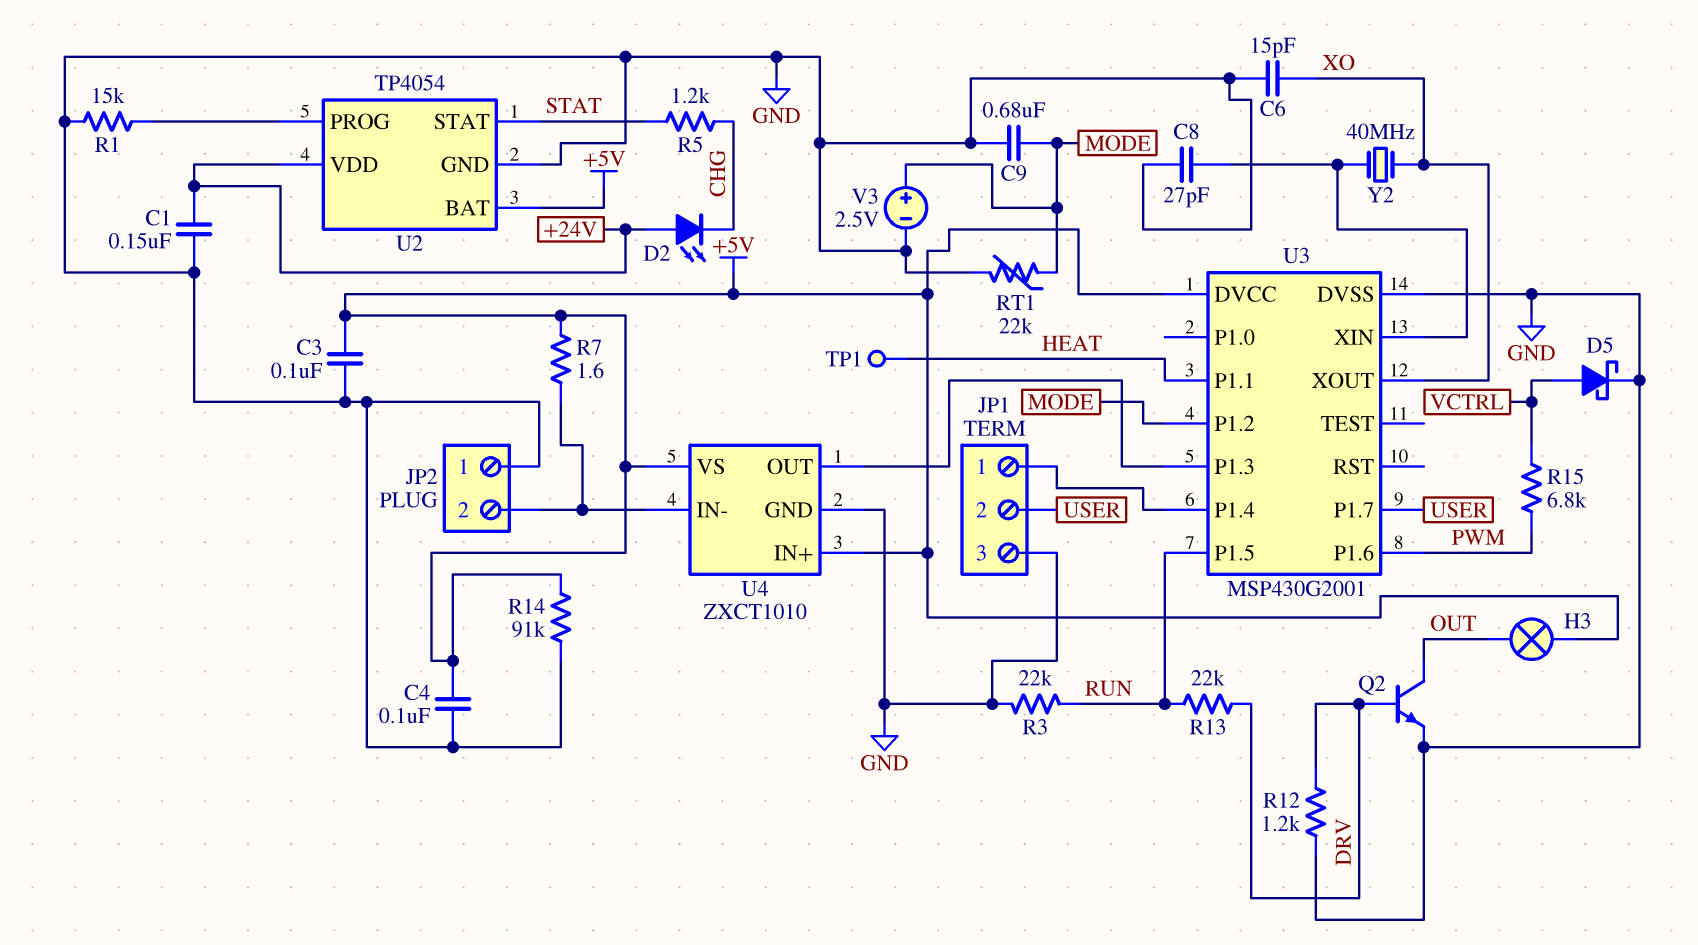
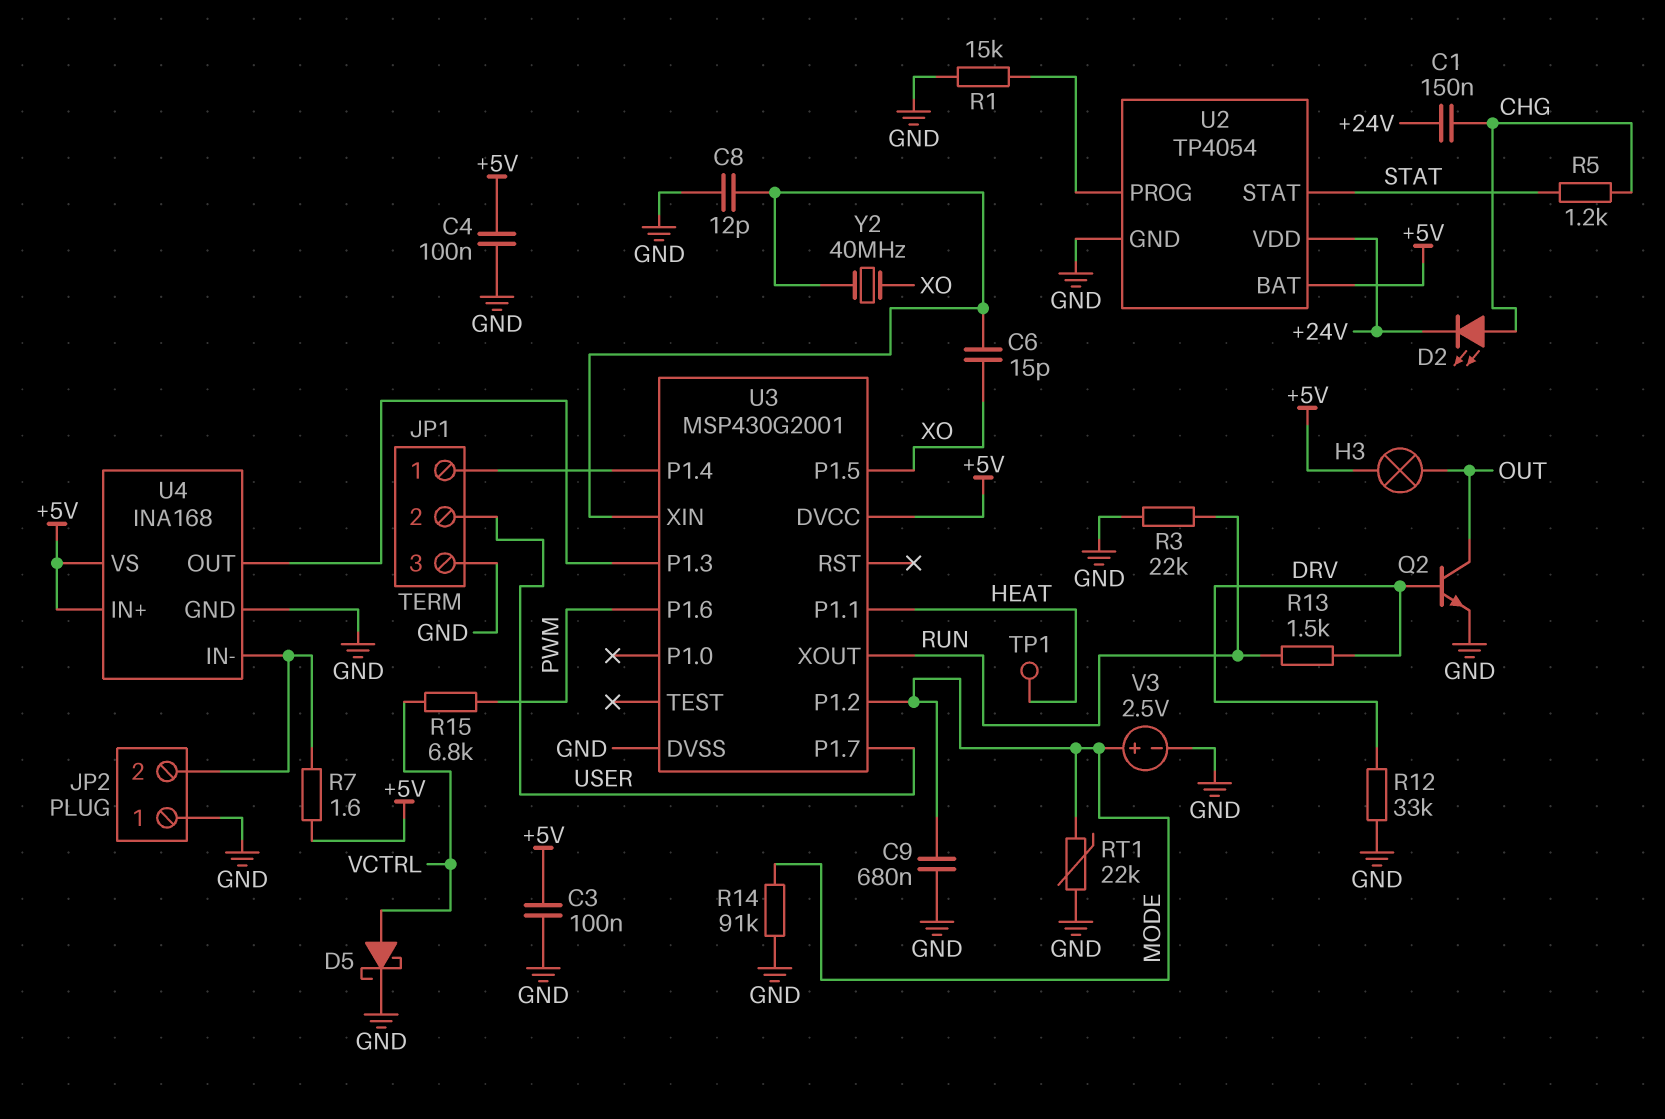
C1: 150nF (+24V, GND) -> 150nF (+24V, CHG)
C6: 15pF (GND, XO) -> 15pF (U3/XIN, XO)
C8: 27pF (GND, U3/XIN) -> 12pF (GND, U3/XIN)
D2: LED (A +24V, K CHG) -> LED (A CHG, K +24V)
R12: 1.2k (DRV, GND) -> 33k (DRV, GND)
R13: 22k (DRV, RUN) -> 1.5k (DRV, RUN)
R14: 91k (+5V, GND) -> 91k (GND, MODE)
U3 pin P1.5: RUN -> XO
U3 pin XOUT: XO -> RUN
U4: ZXCT1010 -> INA168

